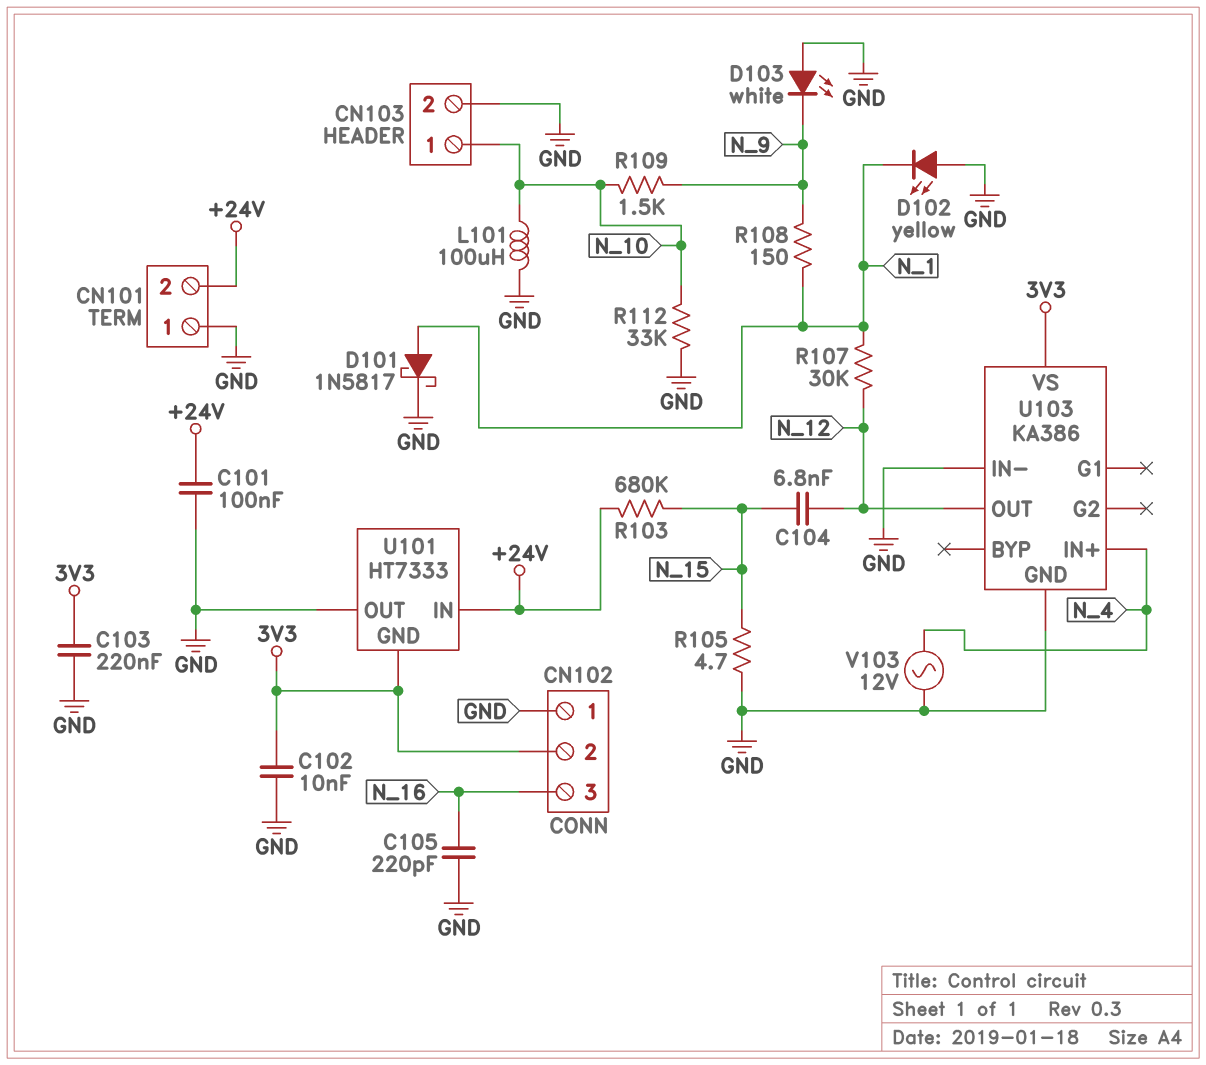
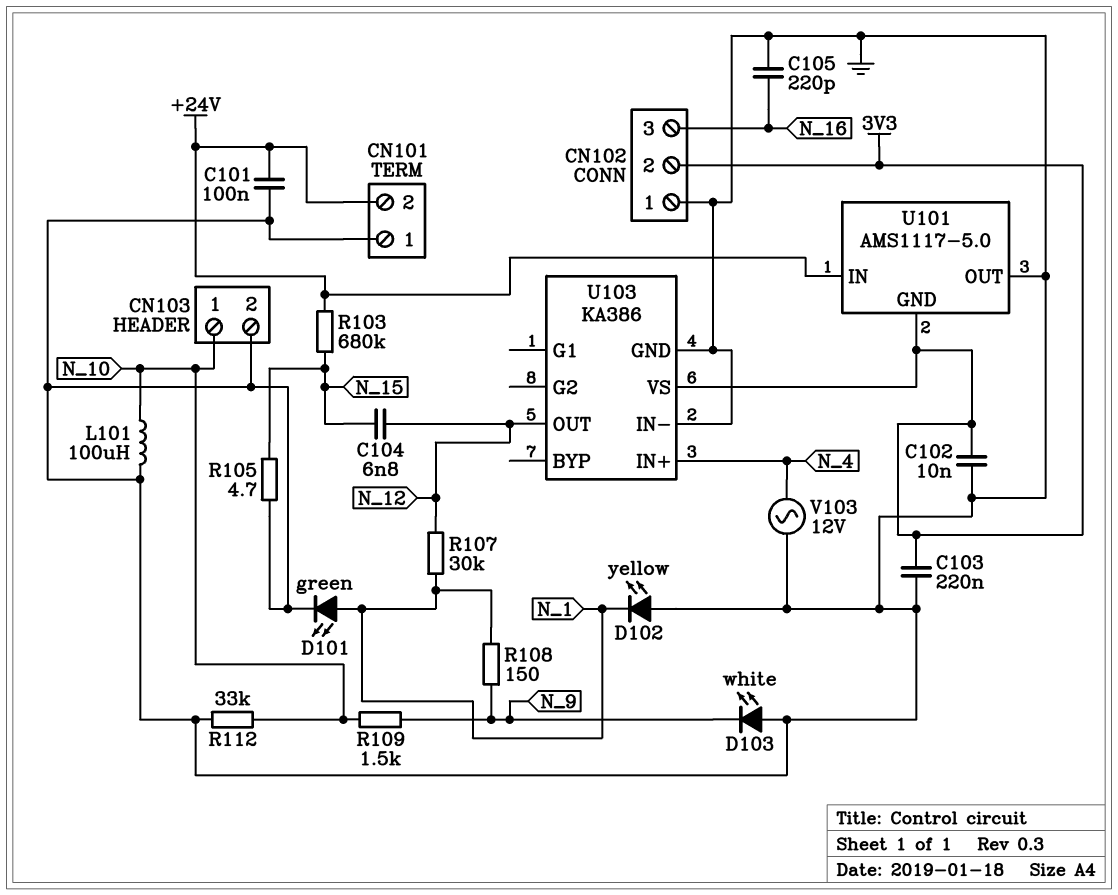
D101: schottky 1N5817 (A N_1, K GND) -> LED green (A N_1, K GND)
U101: HT7333 -> AMS1117-5.0

